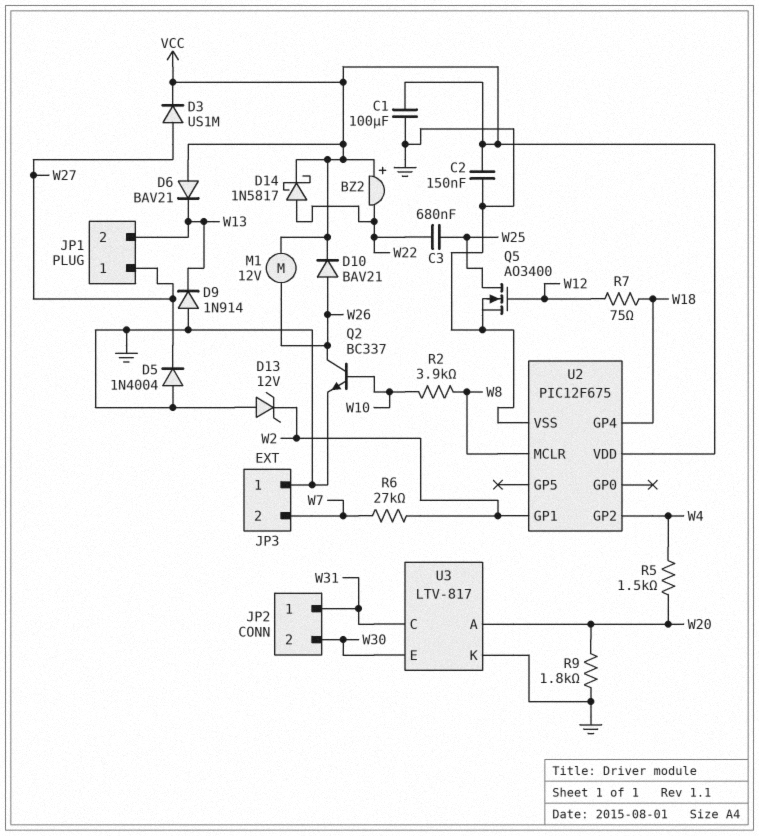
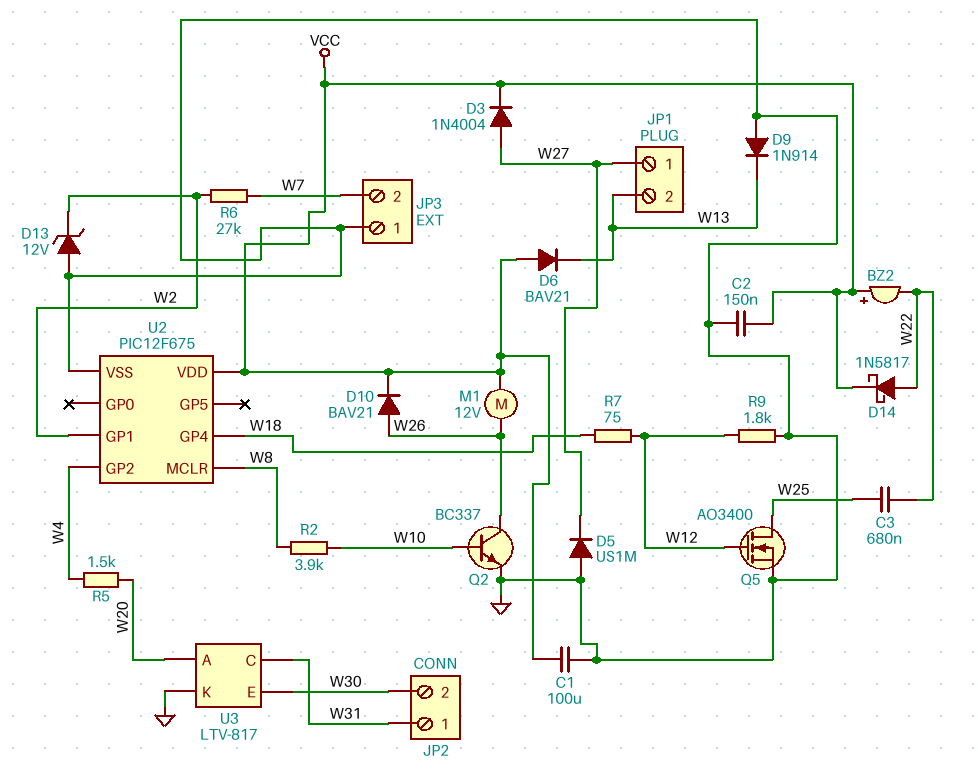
D3: diode US1M (A W27, K VCC) -> diode 1N4004 (A W27, K VCC)
D5: diode 1N4004 (A GND, K W27) -> diode US1M (A GND, K W27)
R9: 1.8k (GND, W20) -> 1.8k (GND, W12)

